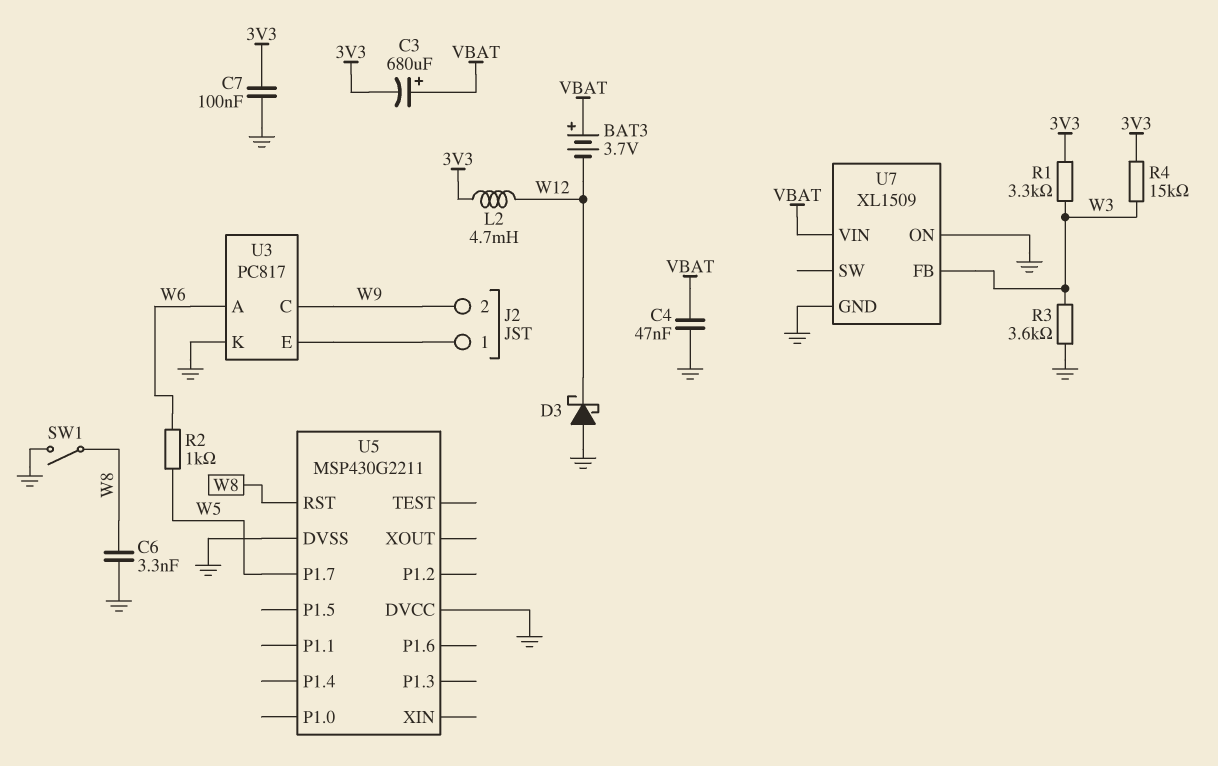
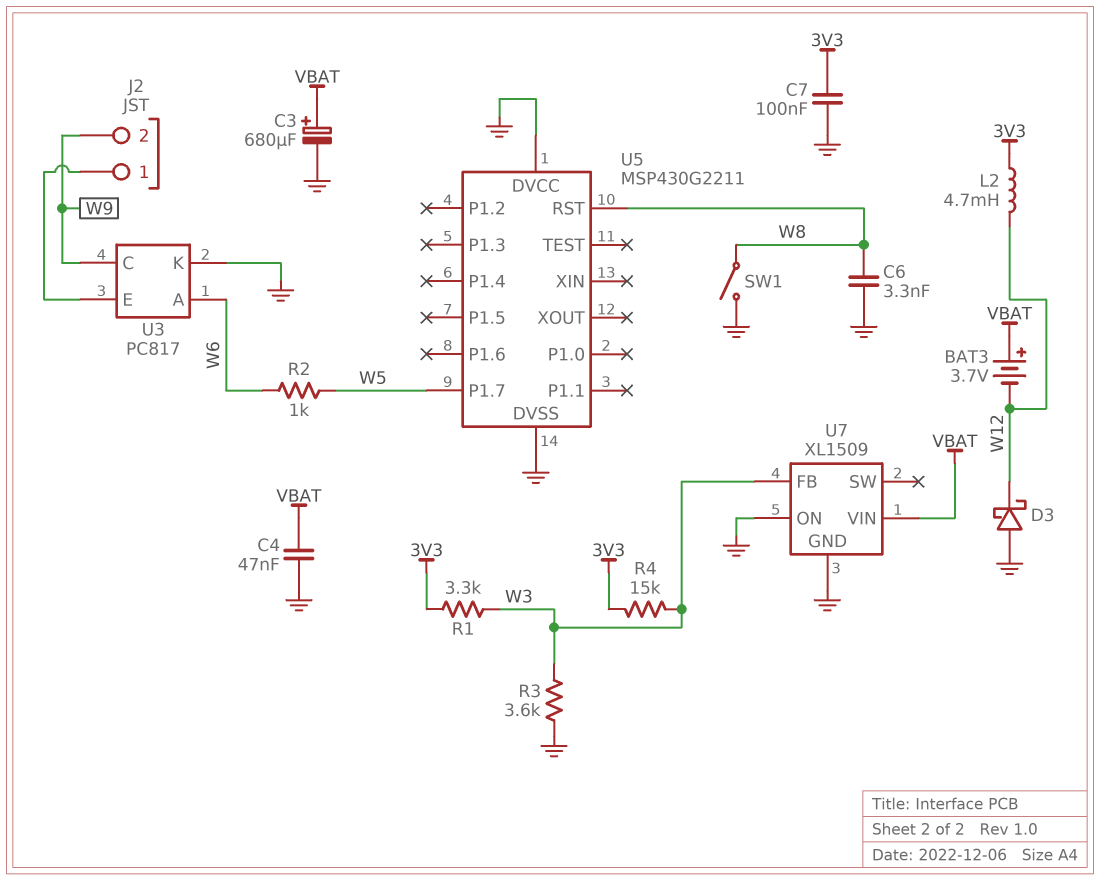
C3: 680uF (plus VBAT, minus 3V3) -> 680uF (plus VBAT, minus GND)

